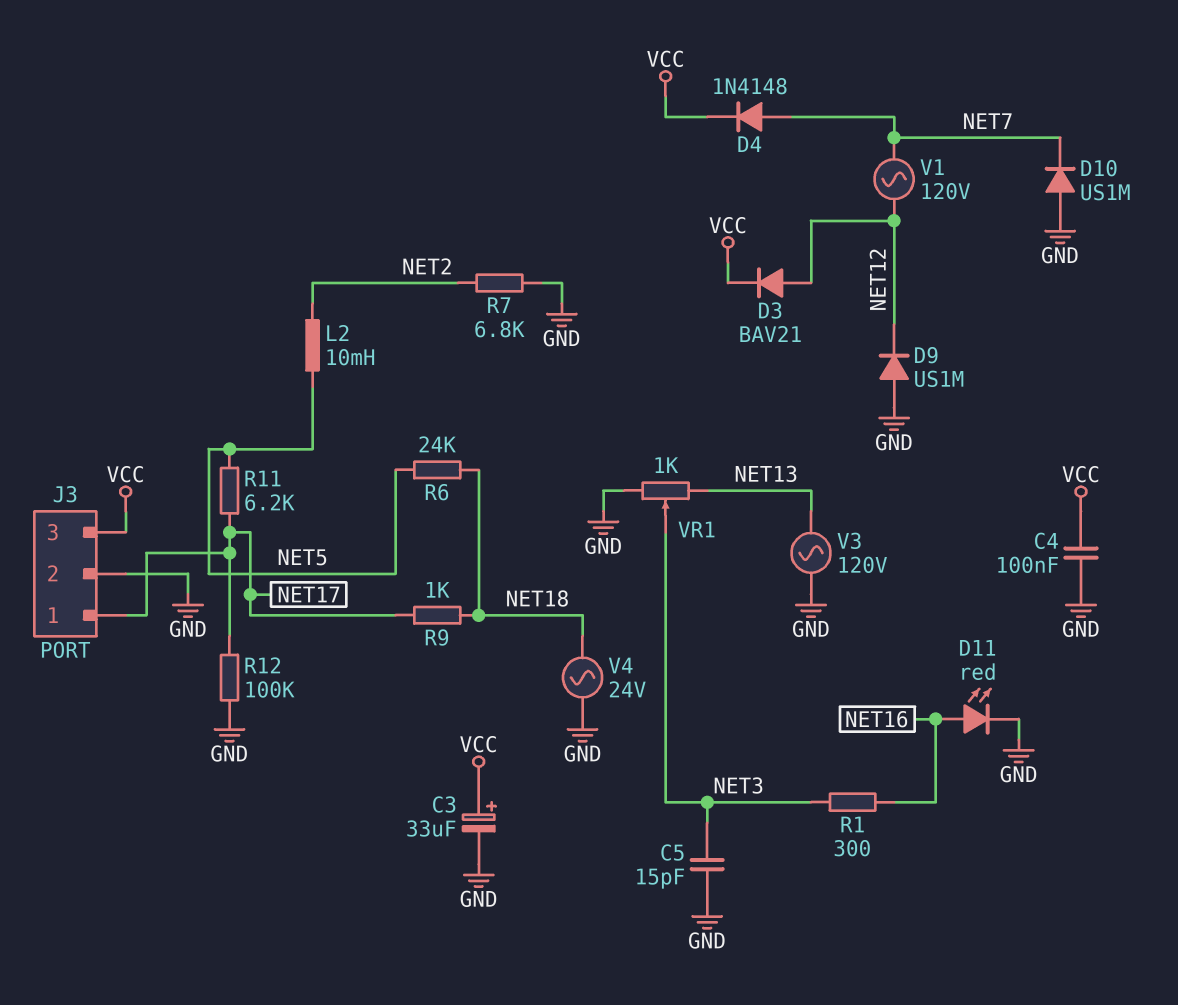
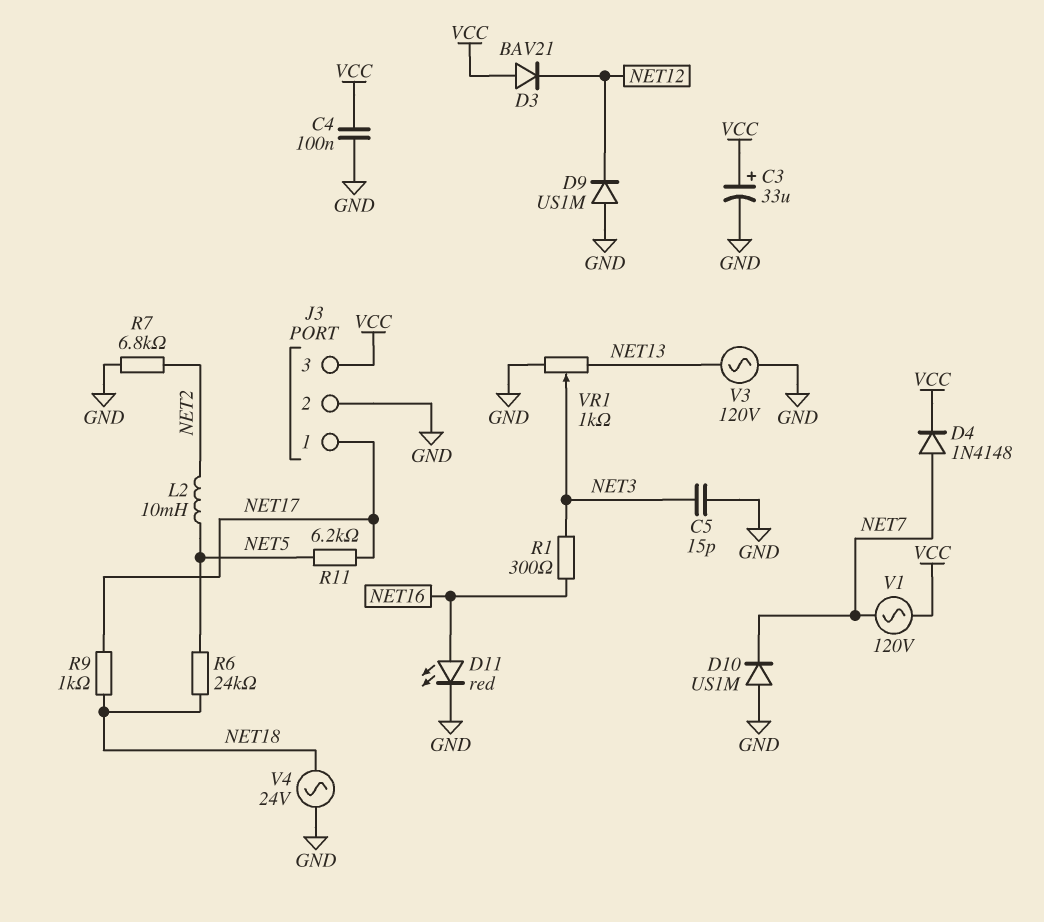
D3: diode BAV21 (A NET12, K VCC) -> diode BAV21 (A VCC, K NET12)
R12: 100k (GND, NET17) -> none
V1: AC 120V (NET7, NET12) -> AC 120V (NET7, VCC)

